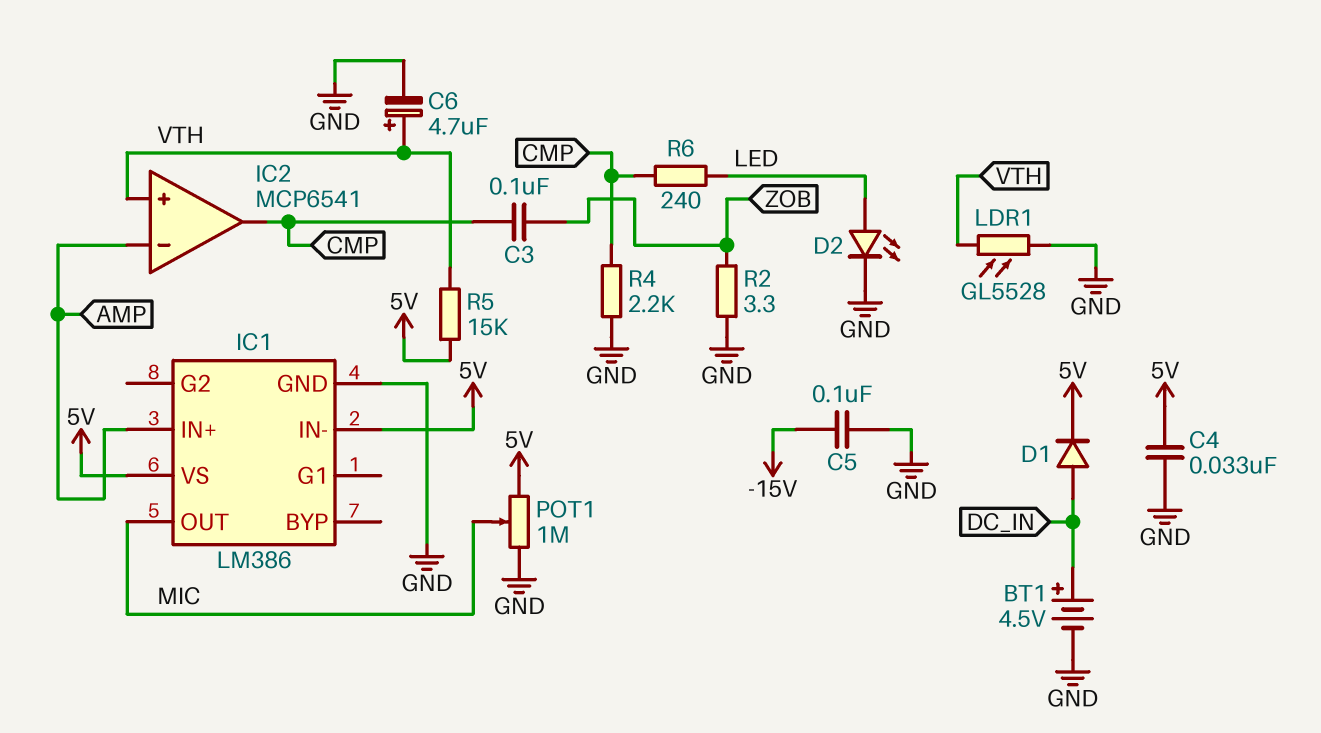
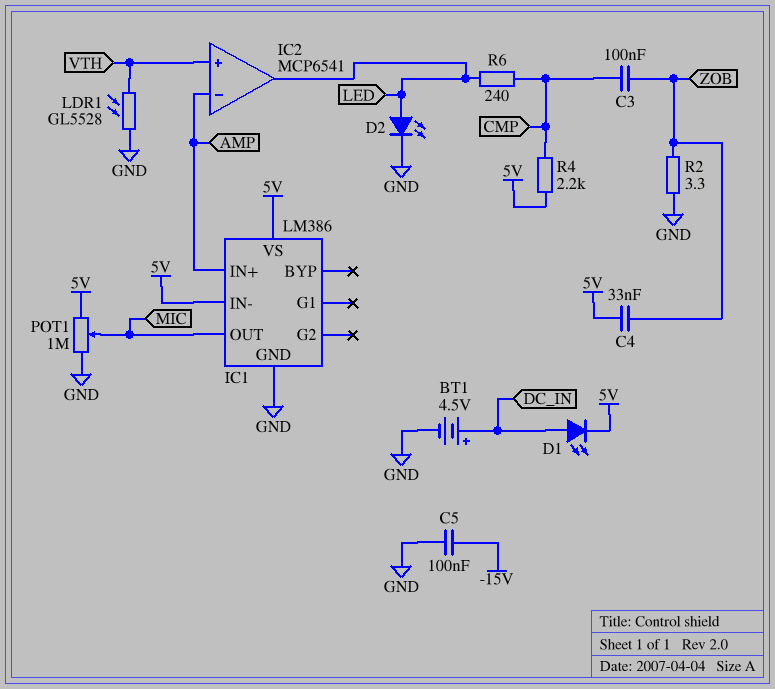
C4: 33nF (5V, GND) -> 33nF (5V, ZOB)
C6: 4.7uF (plus VTH, minus GND) -> none
D1: diode (A DC_IN, K 5V) -> LED (A DC_IN, K 5V)
IC2 pin out: CMP -> LED
R4: 2.2k (CMP, GND) -> 2.2k (5V, CMP)
R5: 15k (5V, VTH) -> none

